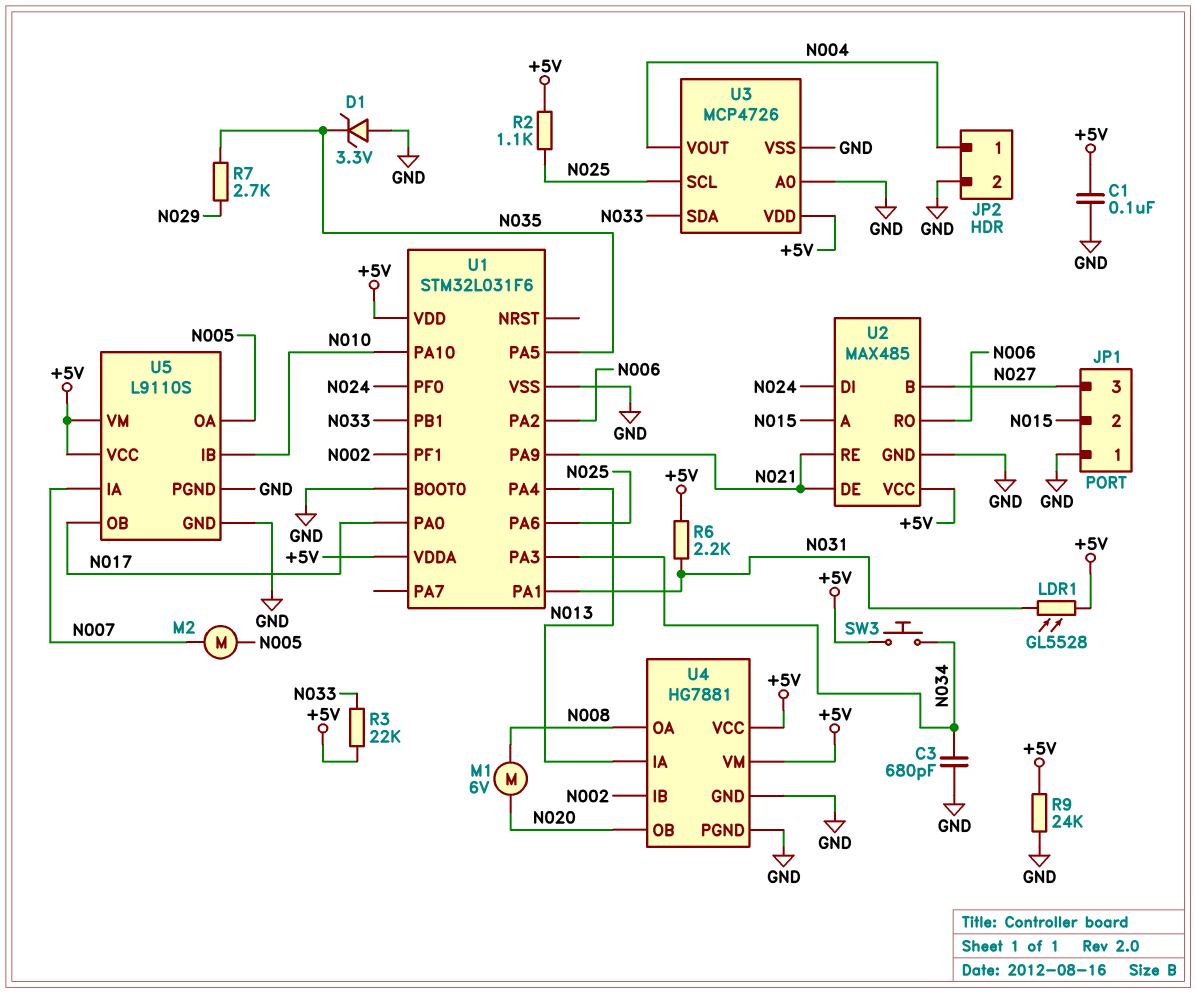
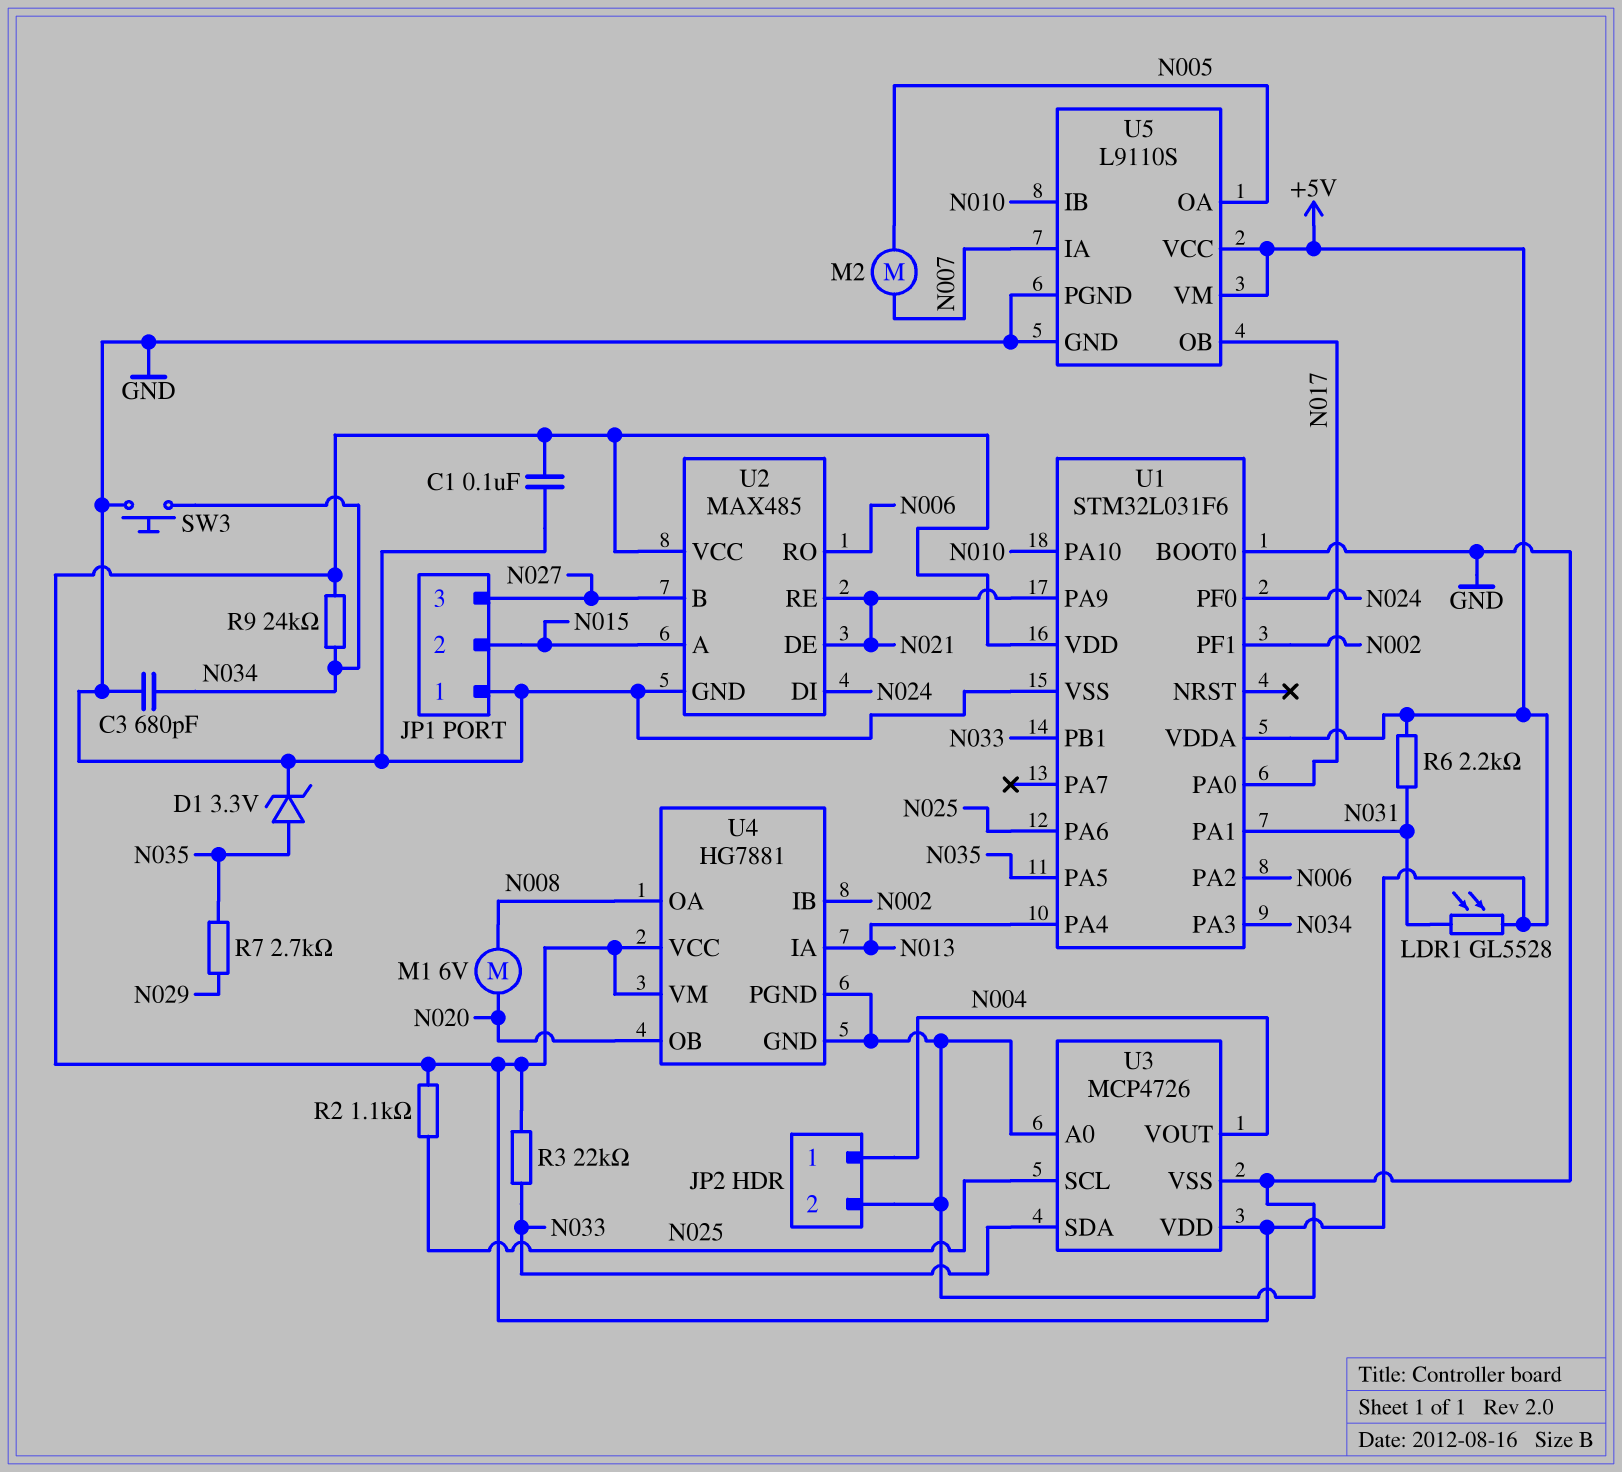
D1: zener 3.3V (A GND, K N035) -> zener 3.3V (A N035, K GND)
R9: 24k (+5V, GND) -> 24k (+5V, N034)
SW3: button (+5V, N034) -> button (GND, N034)

